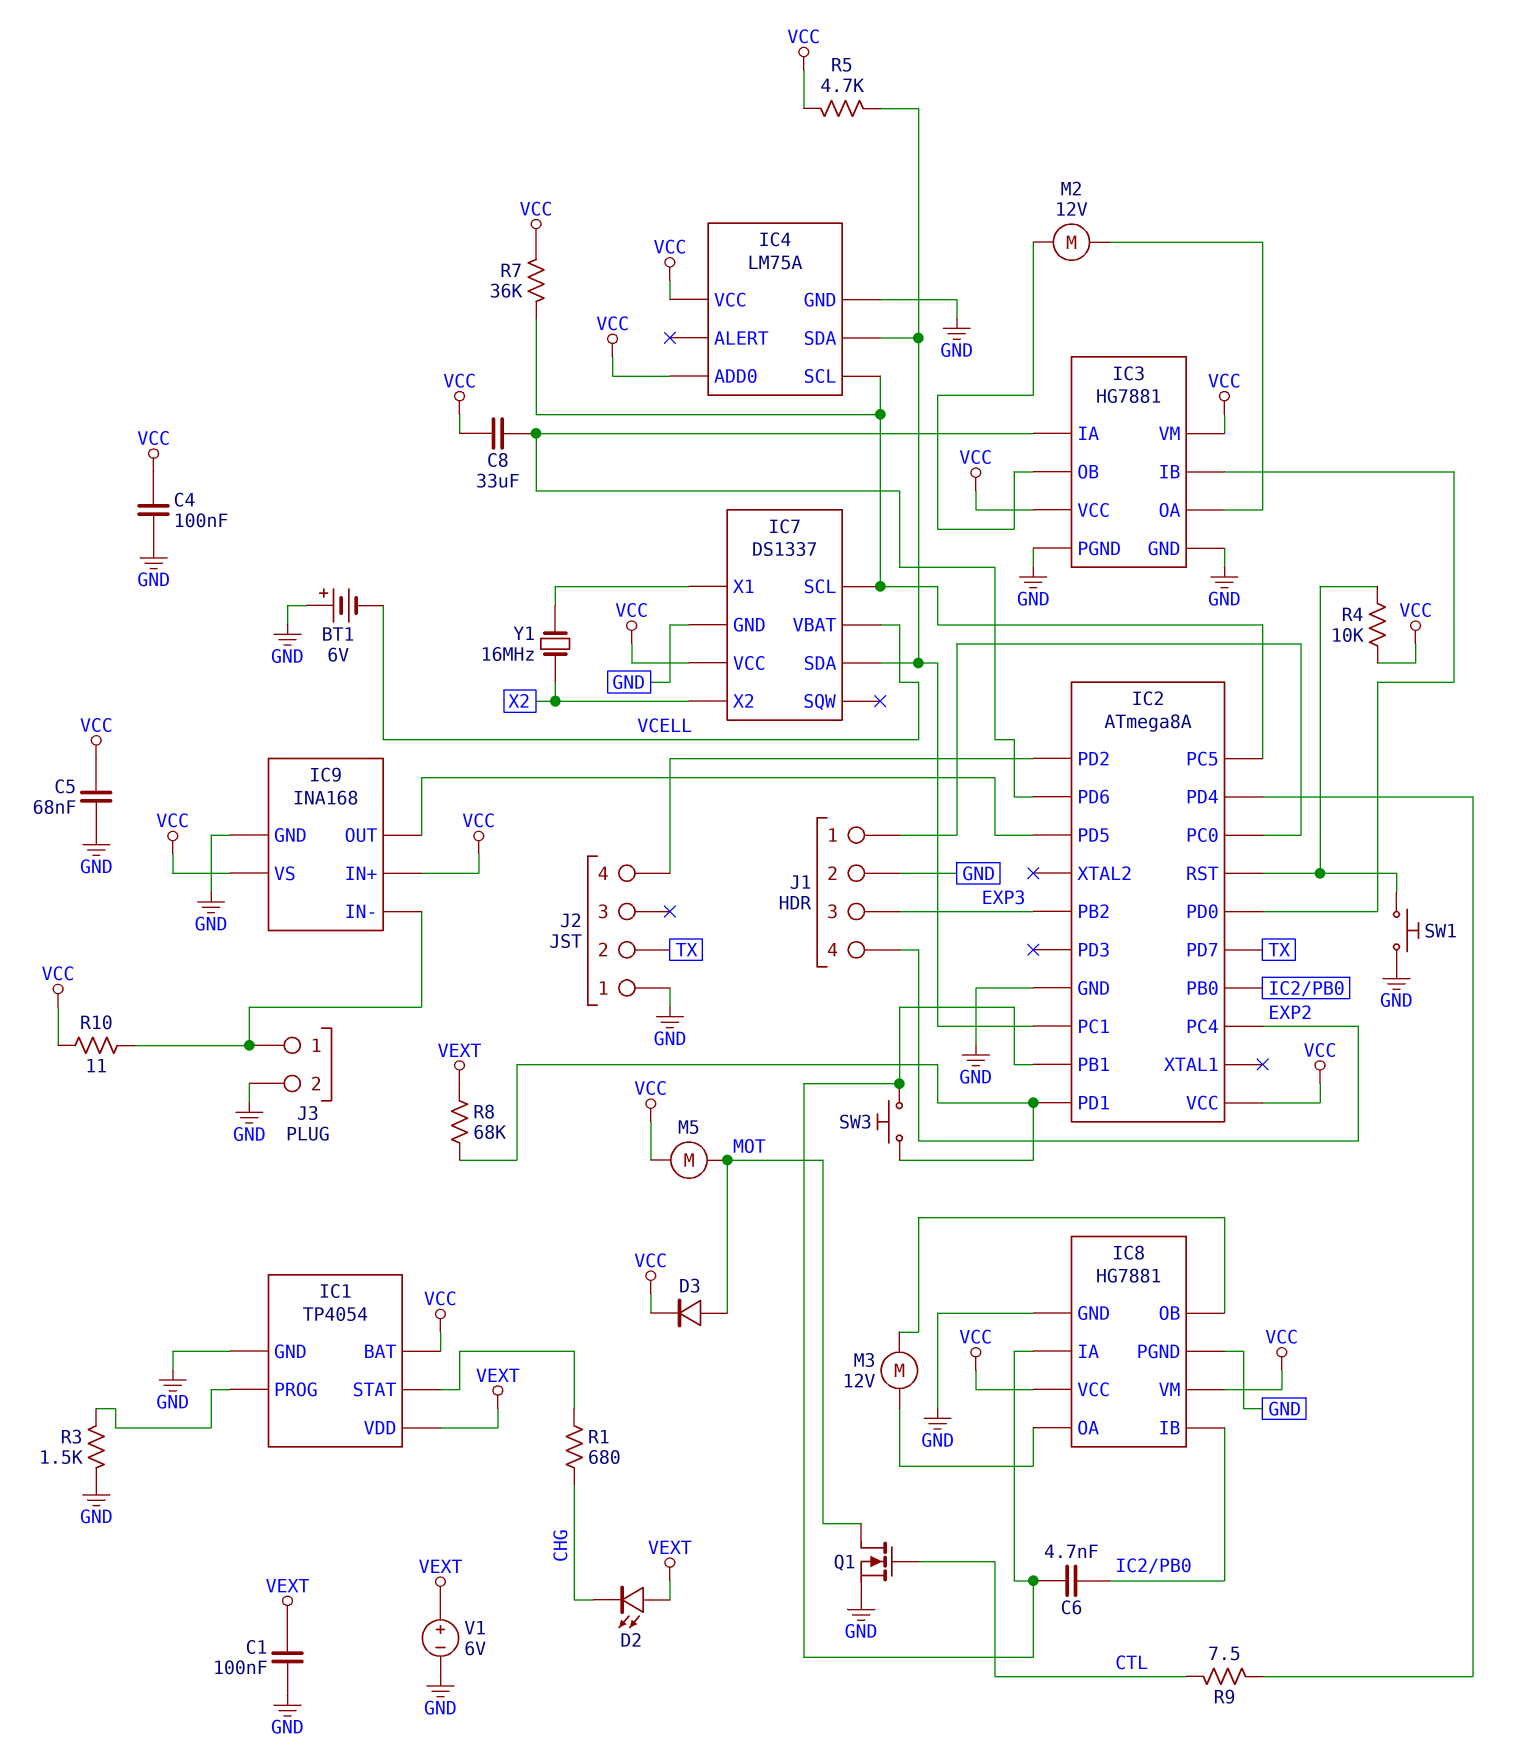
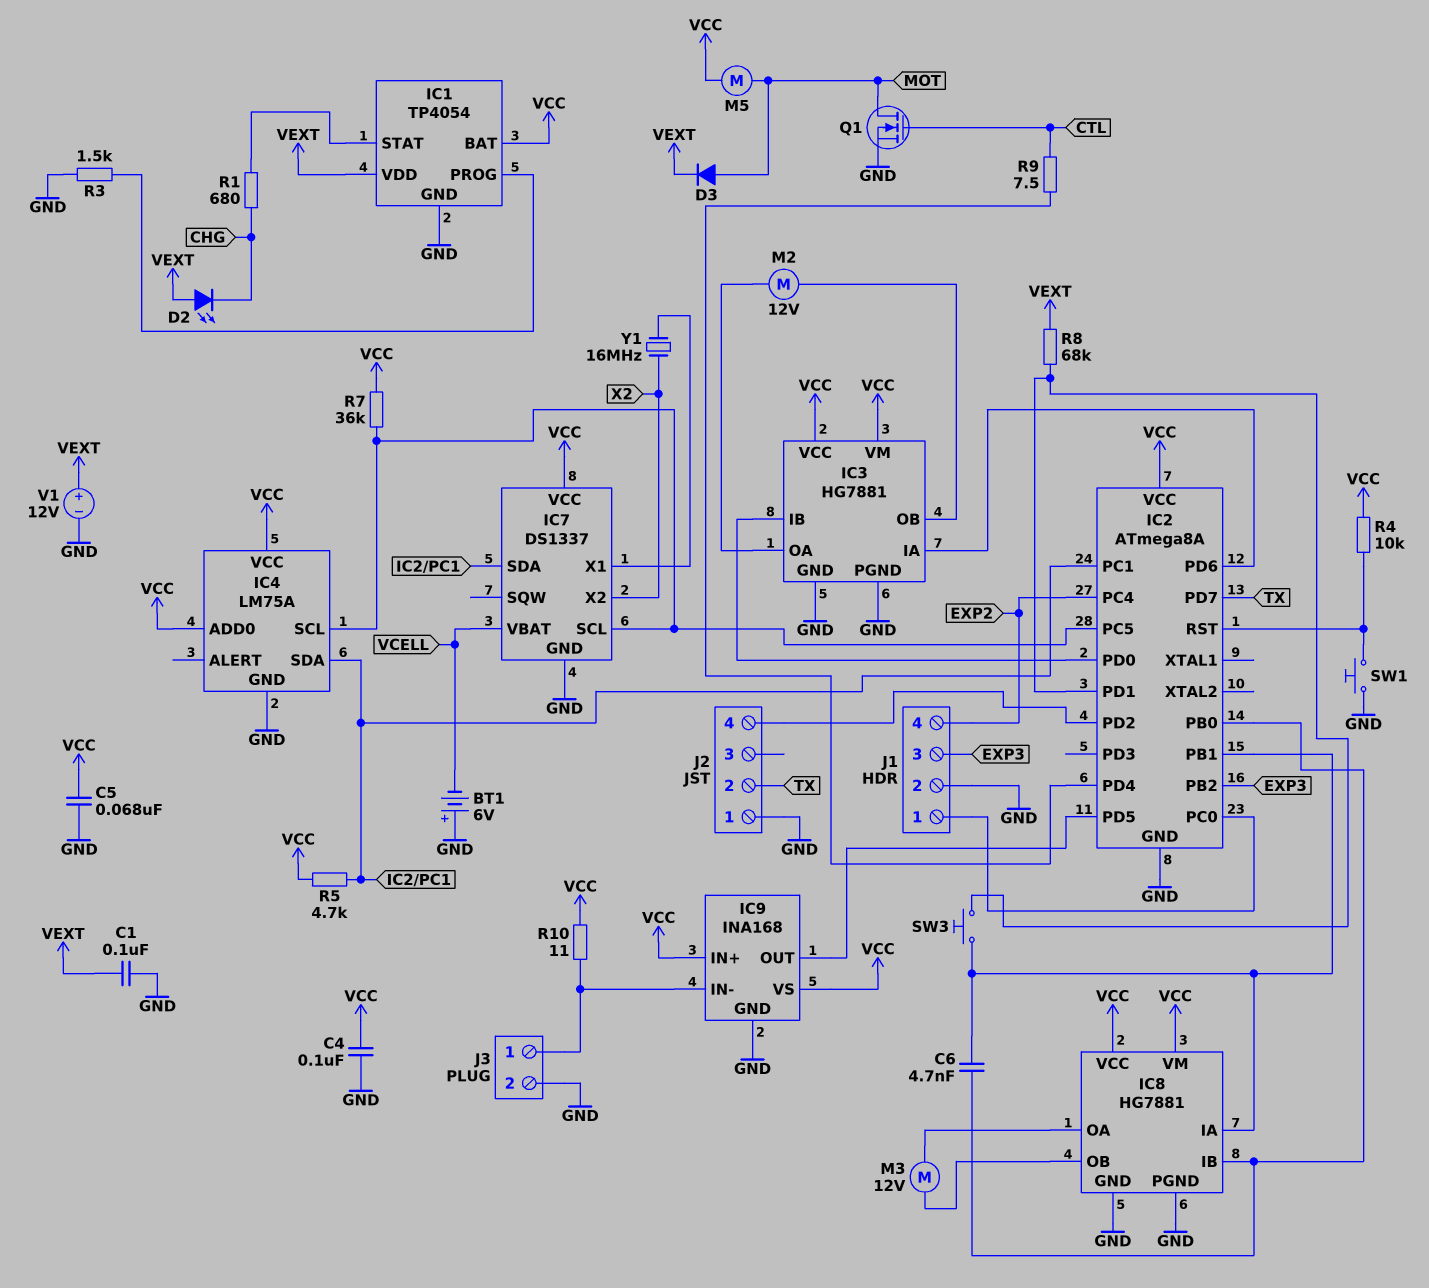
C8: 33uF (IC2/PD6, VCC) -> none
D3: diode (A MOT, K VCC) -> diode (A MOT, K VEXT)
V1: 6V (plus VEXT, minus GND) -> 12V (plus VEXT, minus GND)

